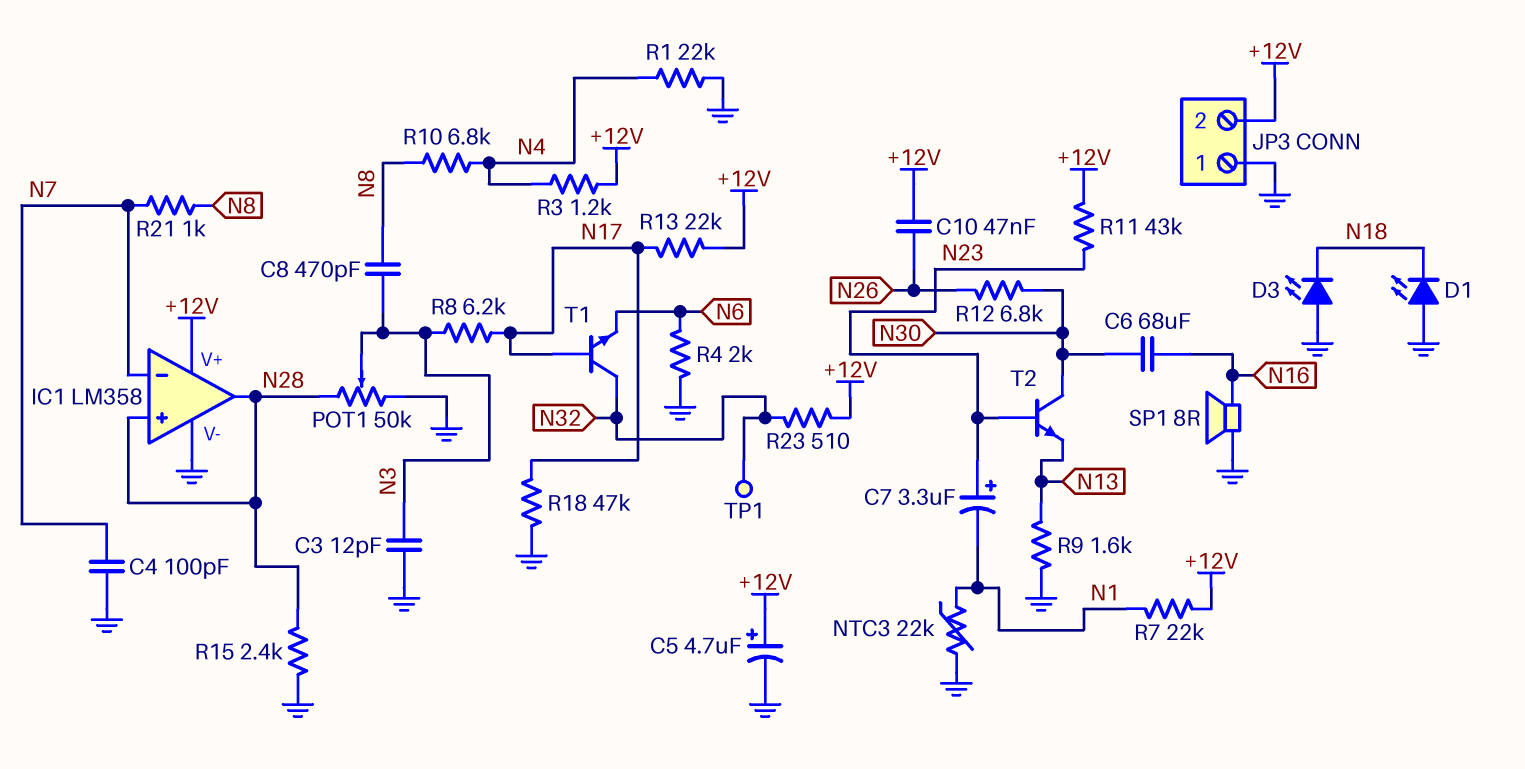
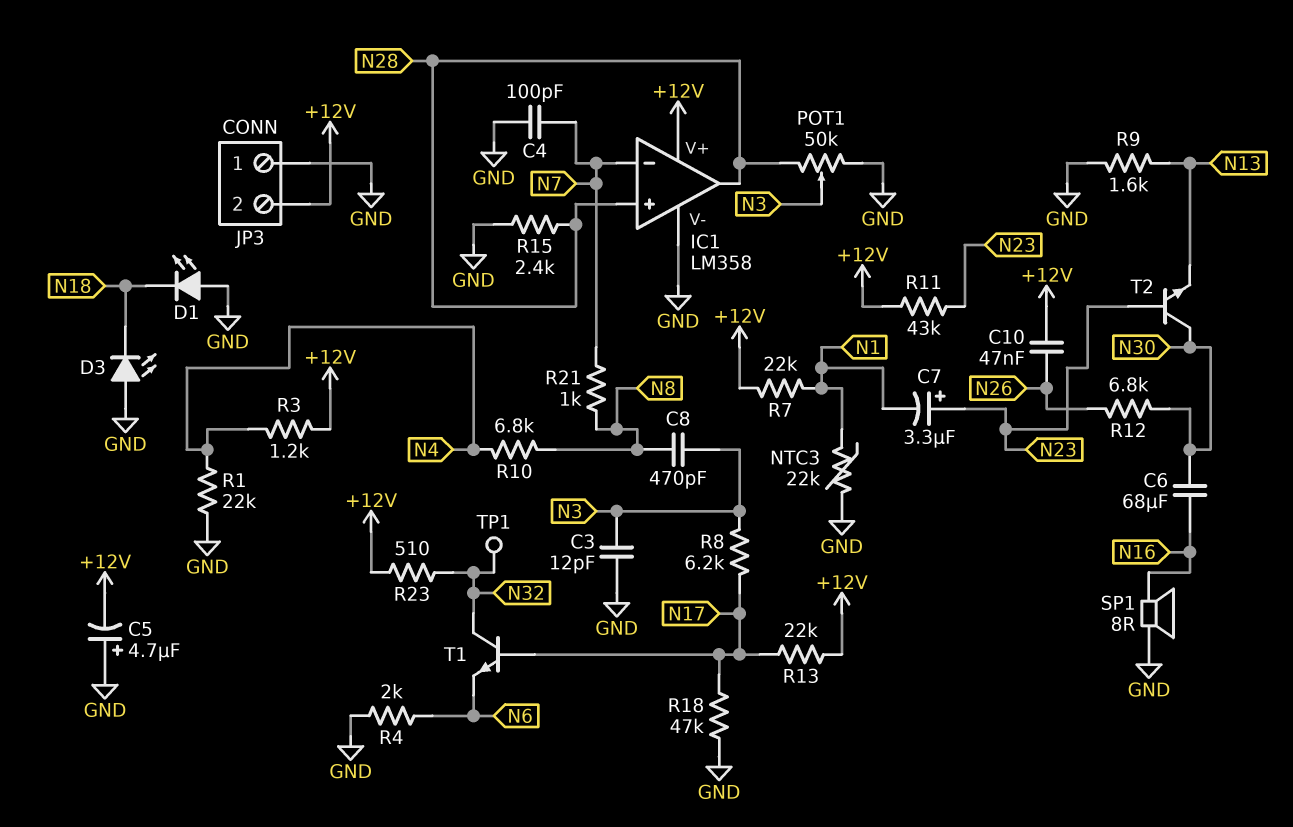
C5: 4.7uF (plus +12V, minus GND) -> 4.7uF (plus GND, minus +12V)

